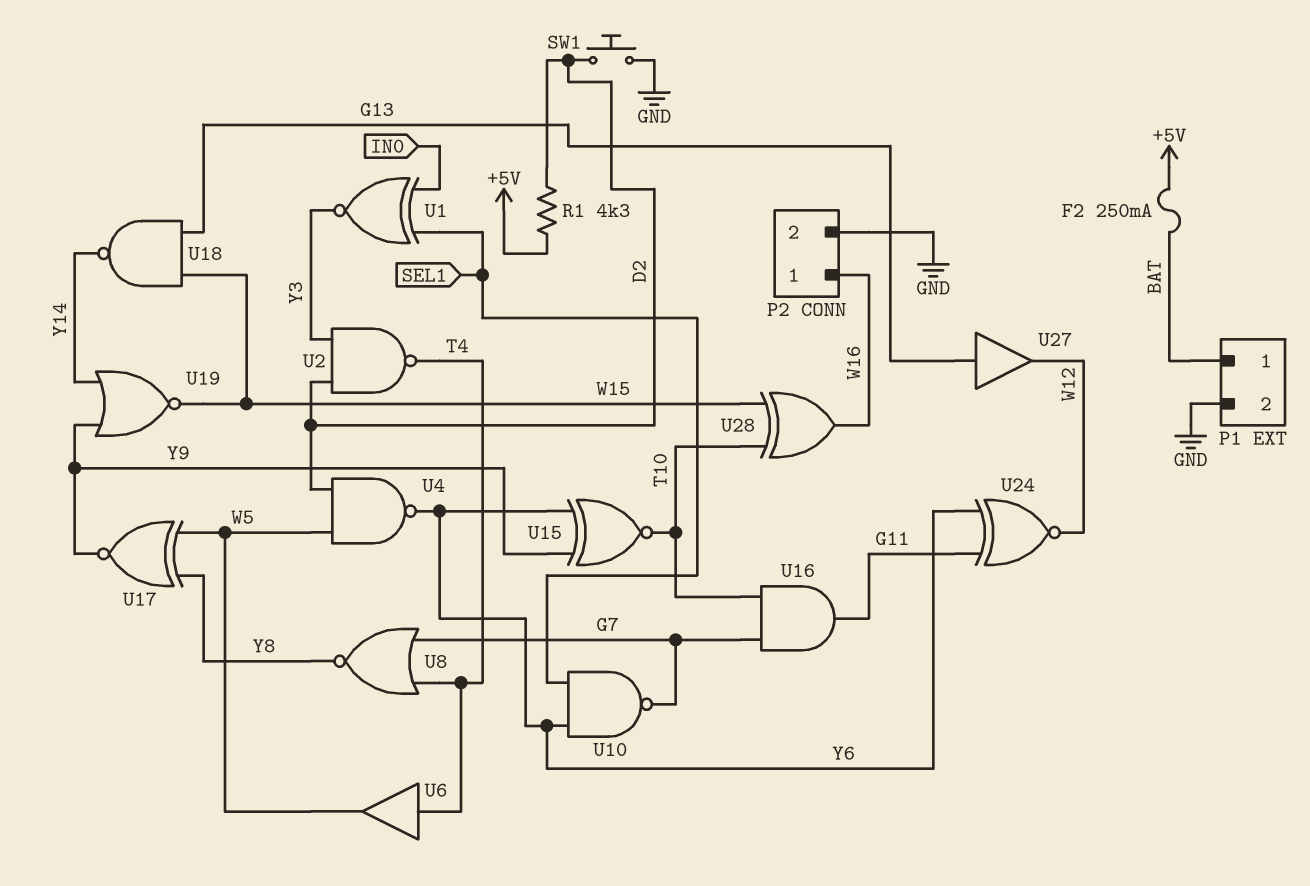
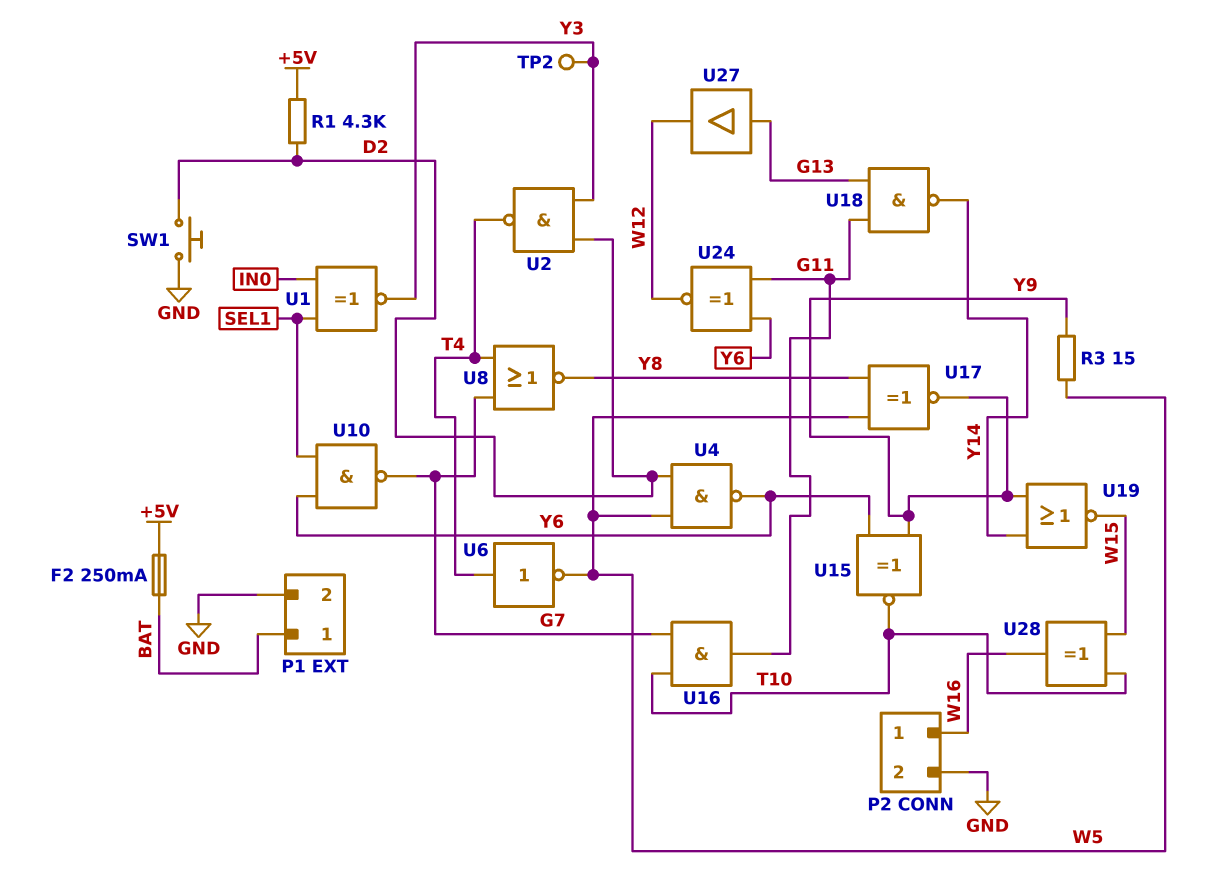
R3: none -> 15 (W5, Y9)
TP2: none -> test point (Y3)
U6: buffer (in T4, out W5) -> NOT (in T4, out W5)
U18: NAND (in G13, in W15, out Y14) -> NAND (in G11, in G13, out Y14)

